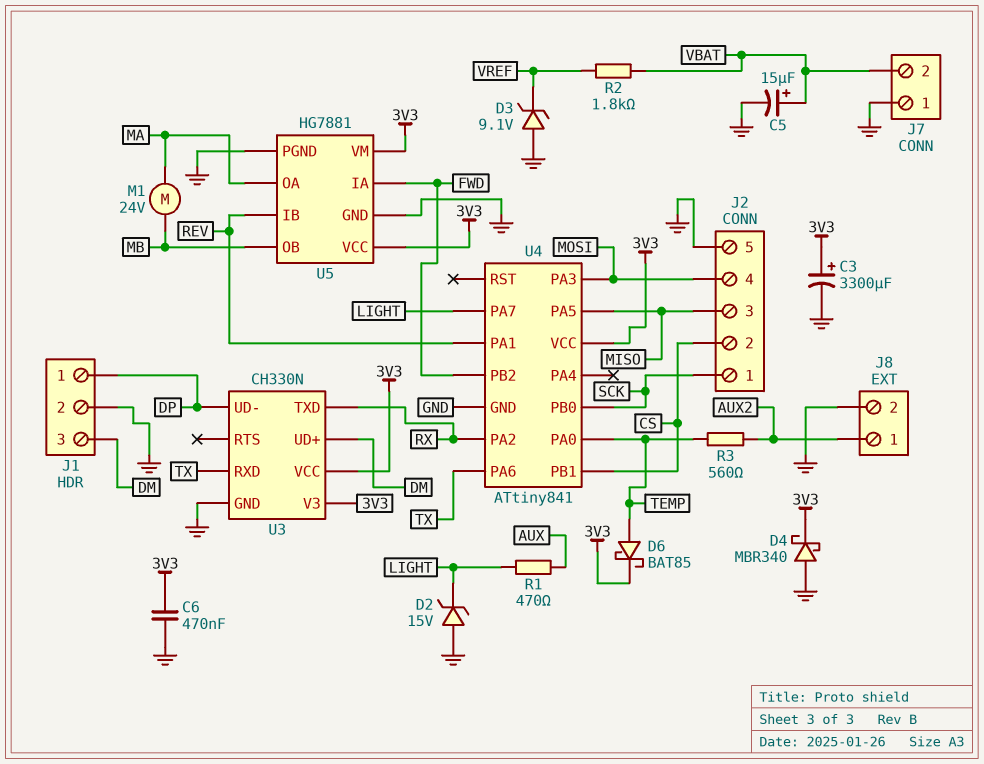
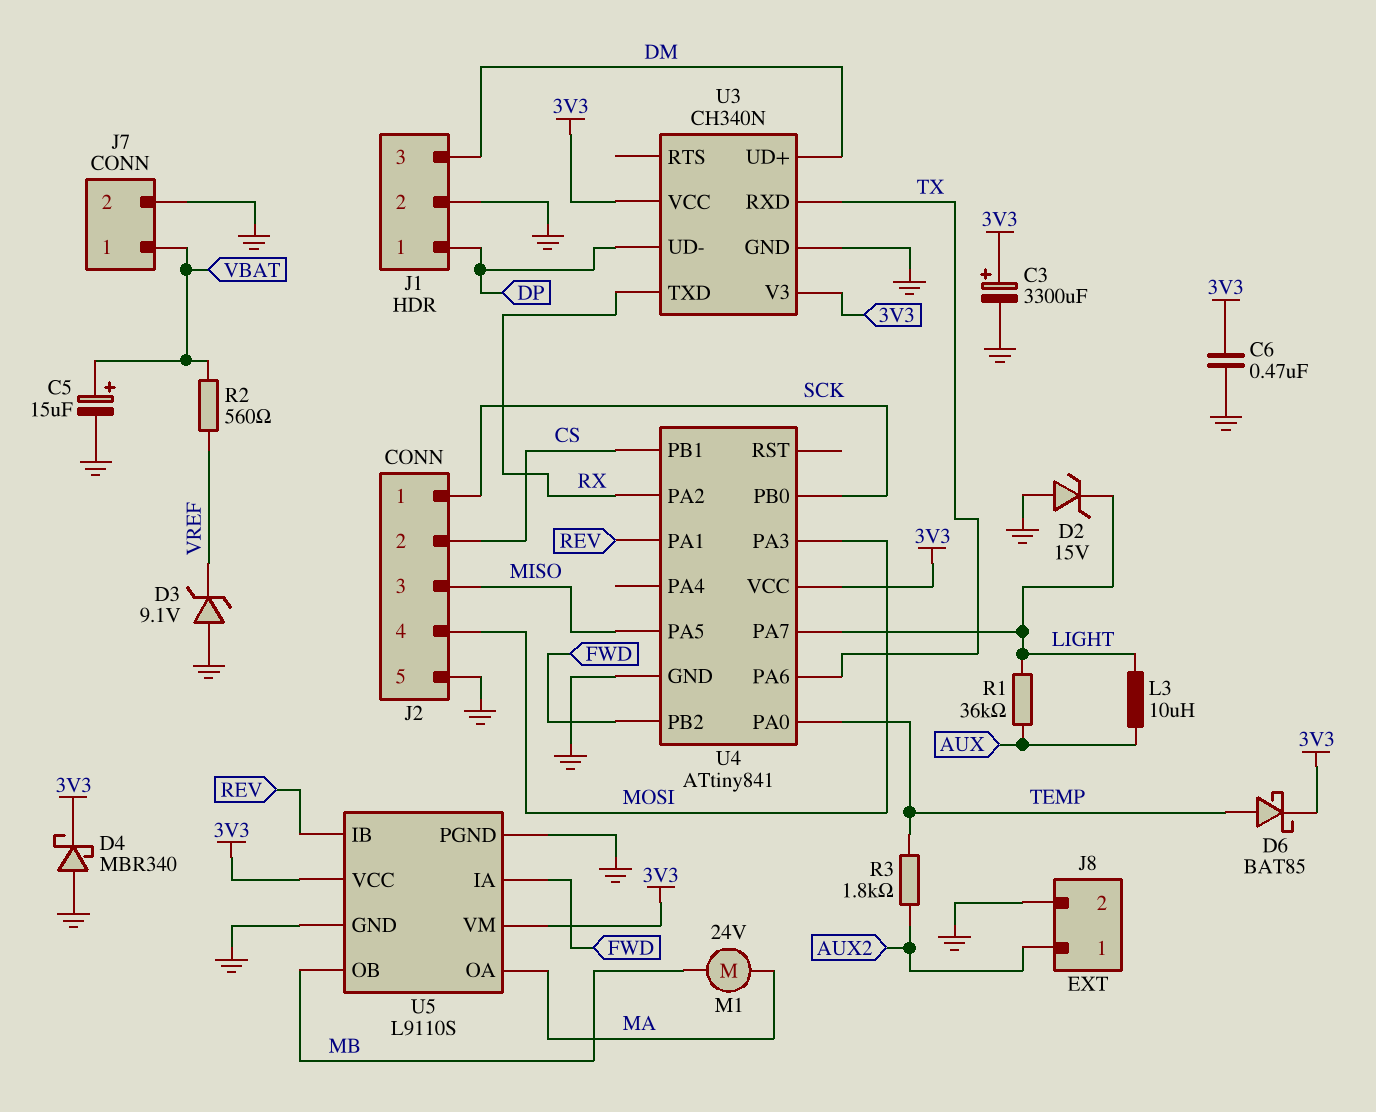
J7 pin 1: GND -> VBAT
J7 pin 2: VBAT -> GND
L3: none -> 10uH (AUX, LIGHT)
R1: 470 (AUX, LIGHT) -> 36k (AUX, LIGHT)
R2: 1.8k (VBAT, VREF) -> 560 (VBAT, VREF)
R3: 560 (AUX2, TEMP) -> 1.8k (AUX2, TEMP)
U3: CH330N -> CH340N
U5: HG7881 -> L9110S

